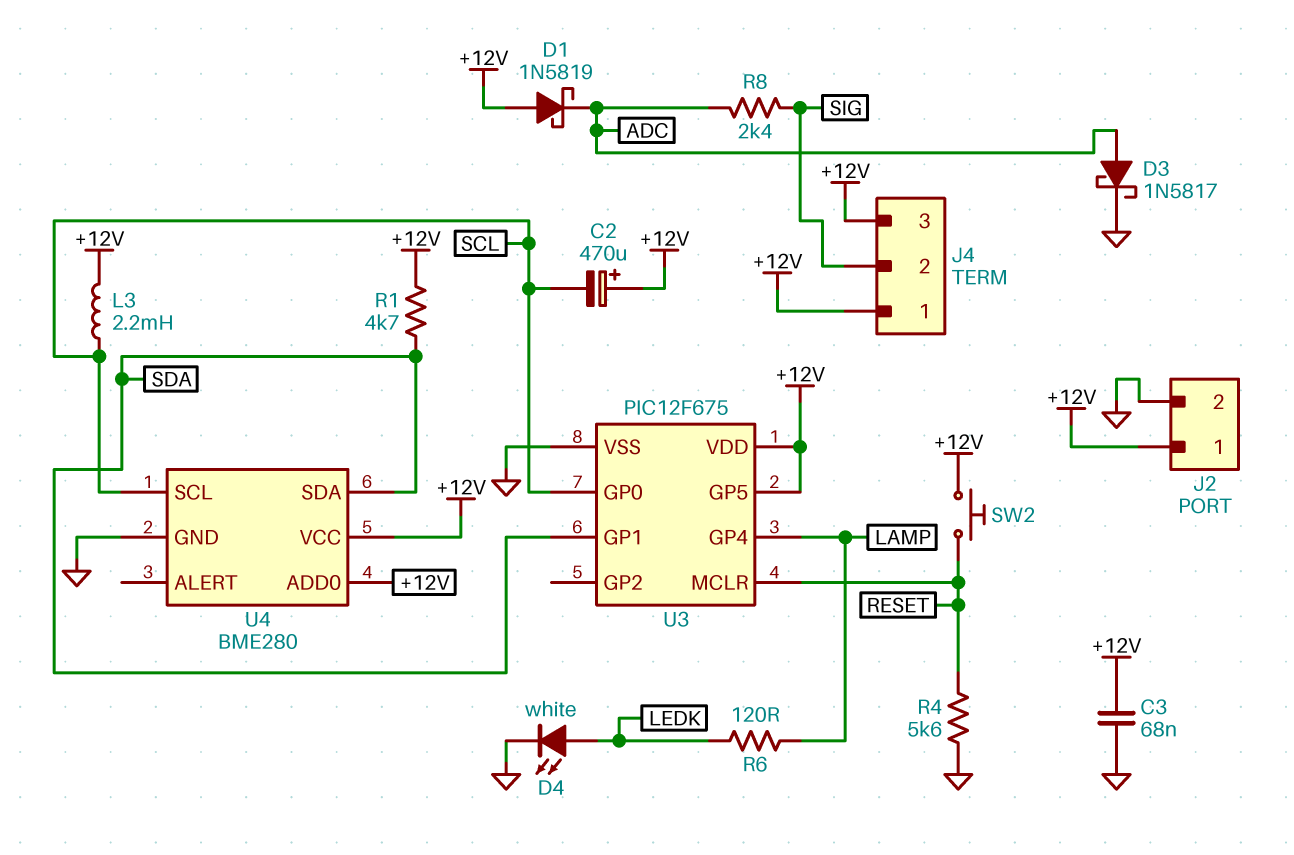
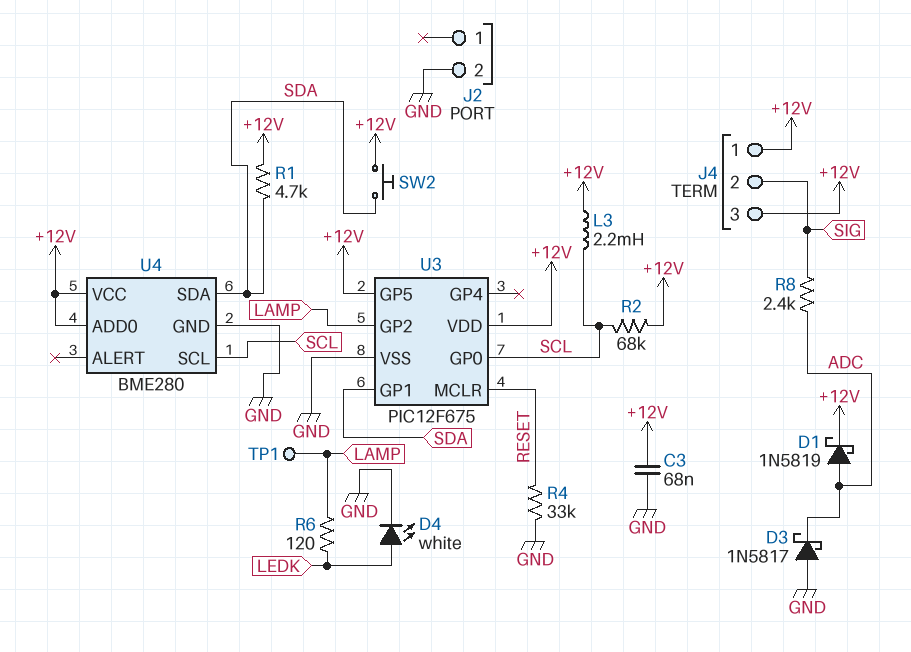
C2: 470uF (plus +12V, minus SCL) -> none
D1: schottky 1N5819 (A +12V, K ADC) -> schottky 1N5819 (A ADC, K +12V)
D3: schottky 1N5817 (A ADC, K GND) -> schottky 1N5817 (A GND, K ADC)
J2 pin 1: +12V -> none
R2: none -> 68k (+12V, SCL)
R4: 5.6k (GND, RESET) -> 33k (GND, RESET)
SW2: button (+12V, RESET) -> button (+12V, SDA)
TP1: none -> test point (LAMP)
U3 pin GP2: none -> LAMP
U3 pin GP4: LAMP -> none

